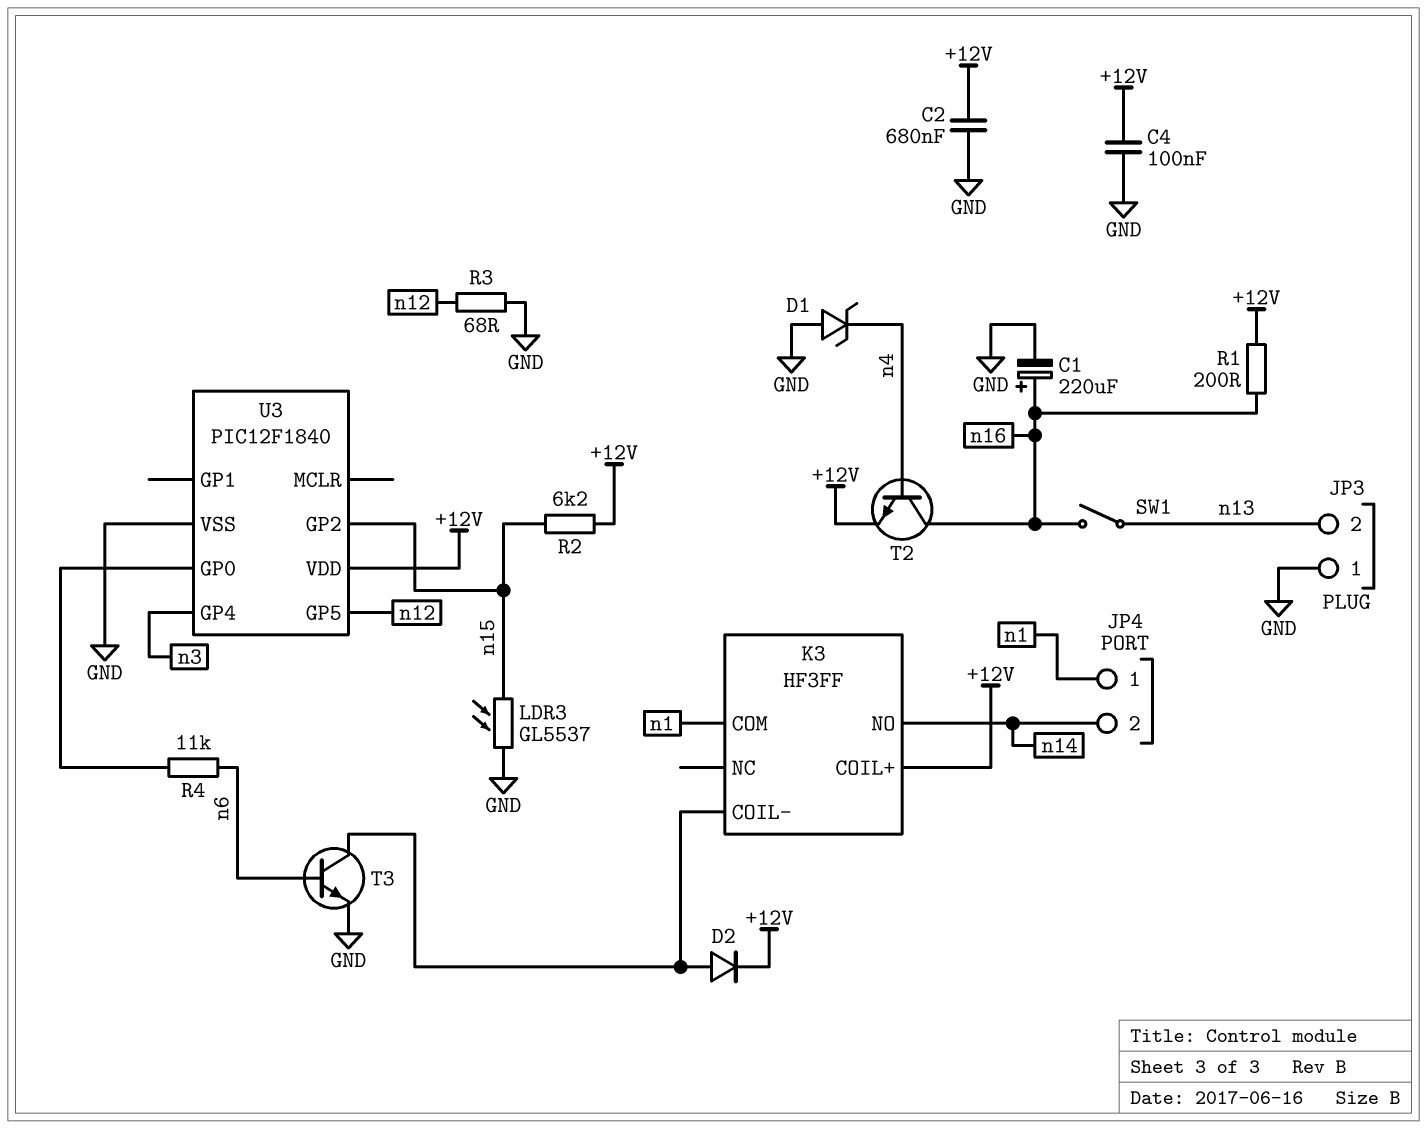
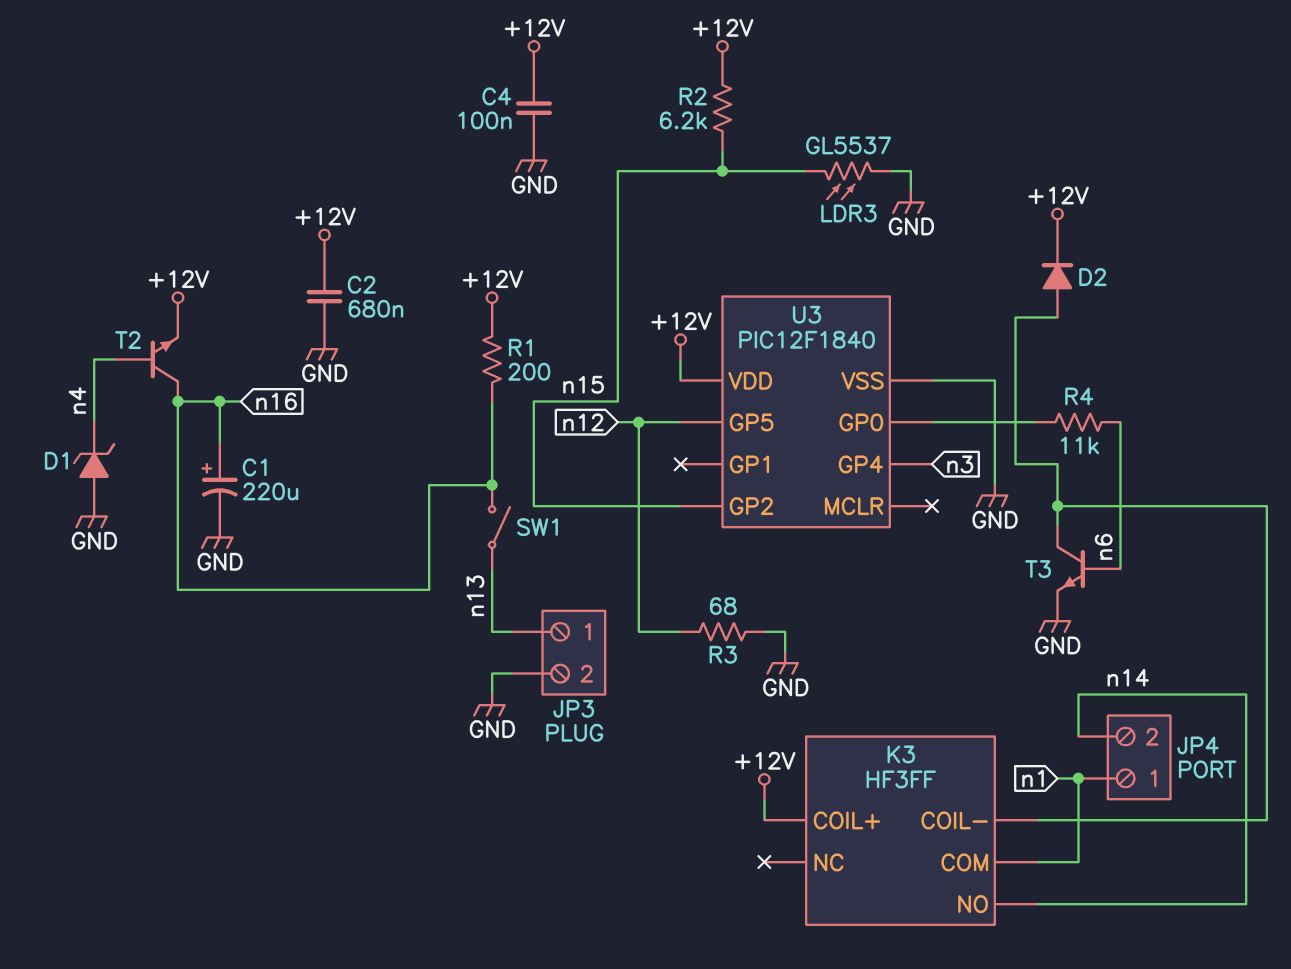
JP3 pin 1: GND -> n13
JP3 pin 2: n13 -> GND

